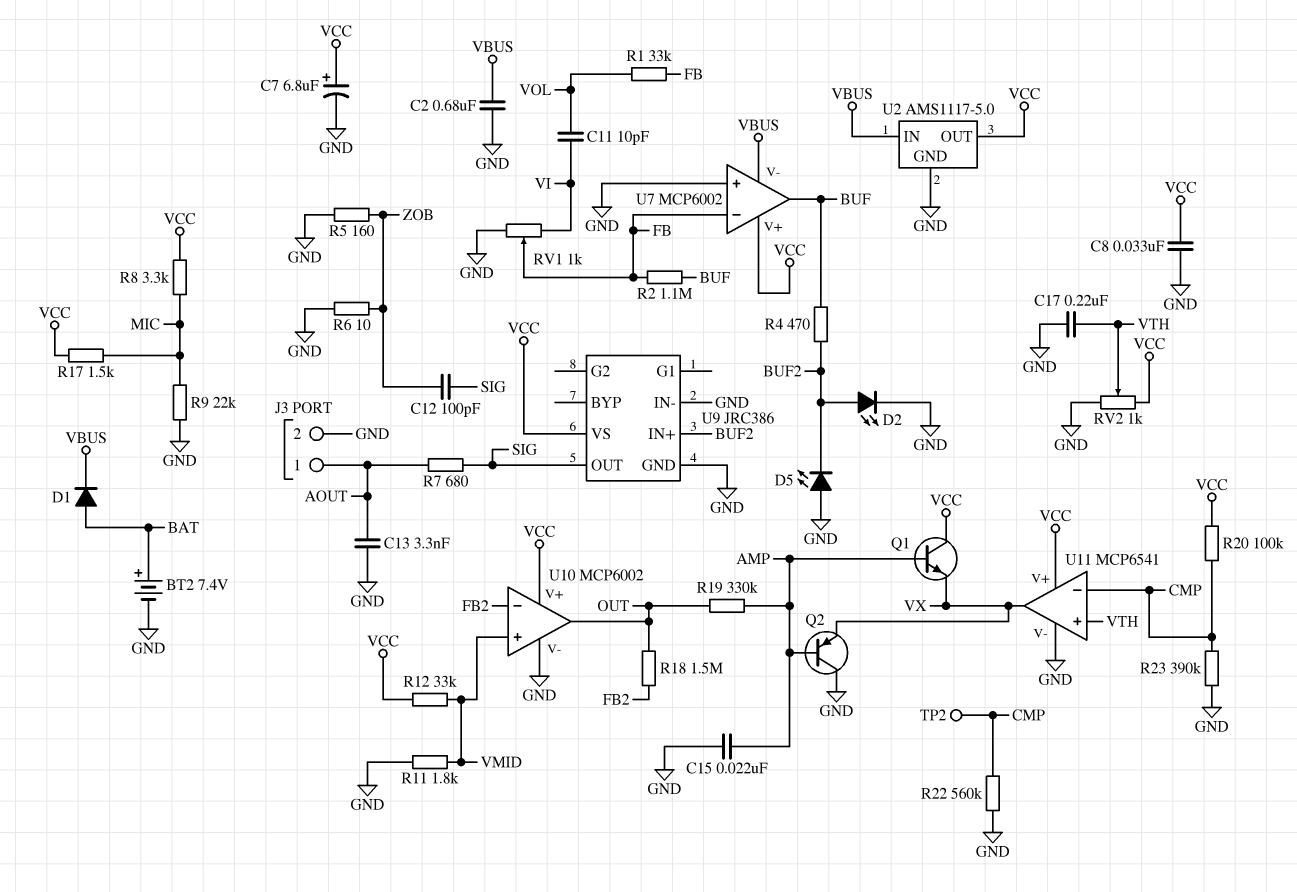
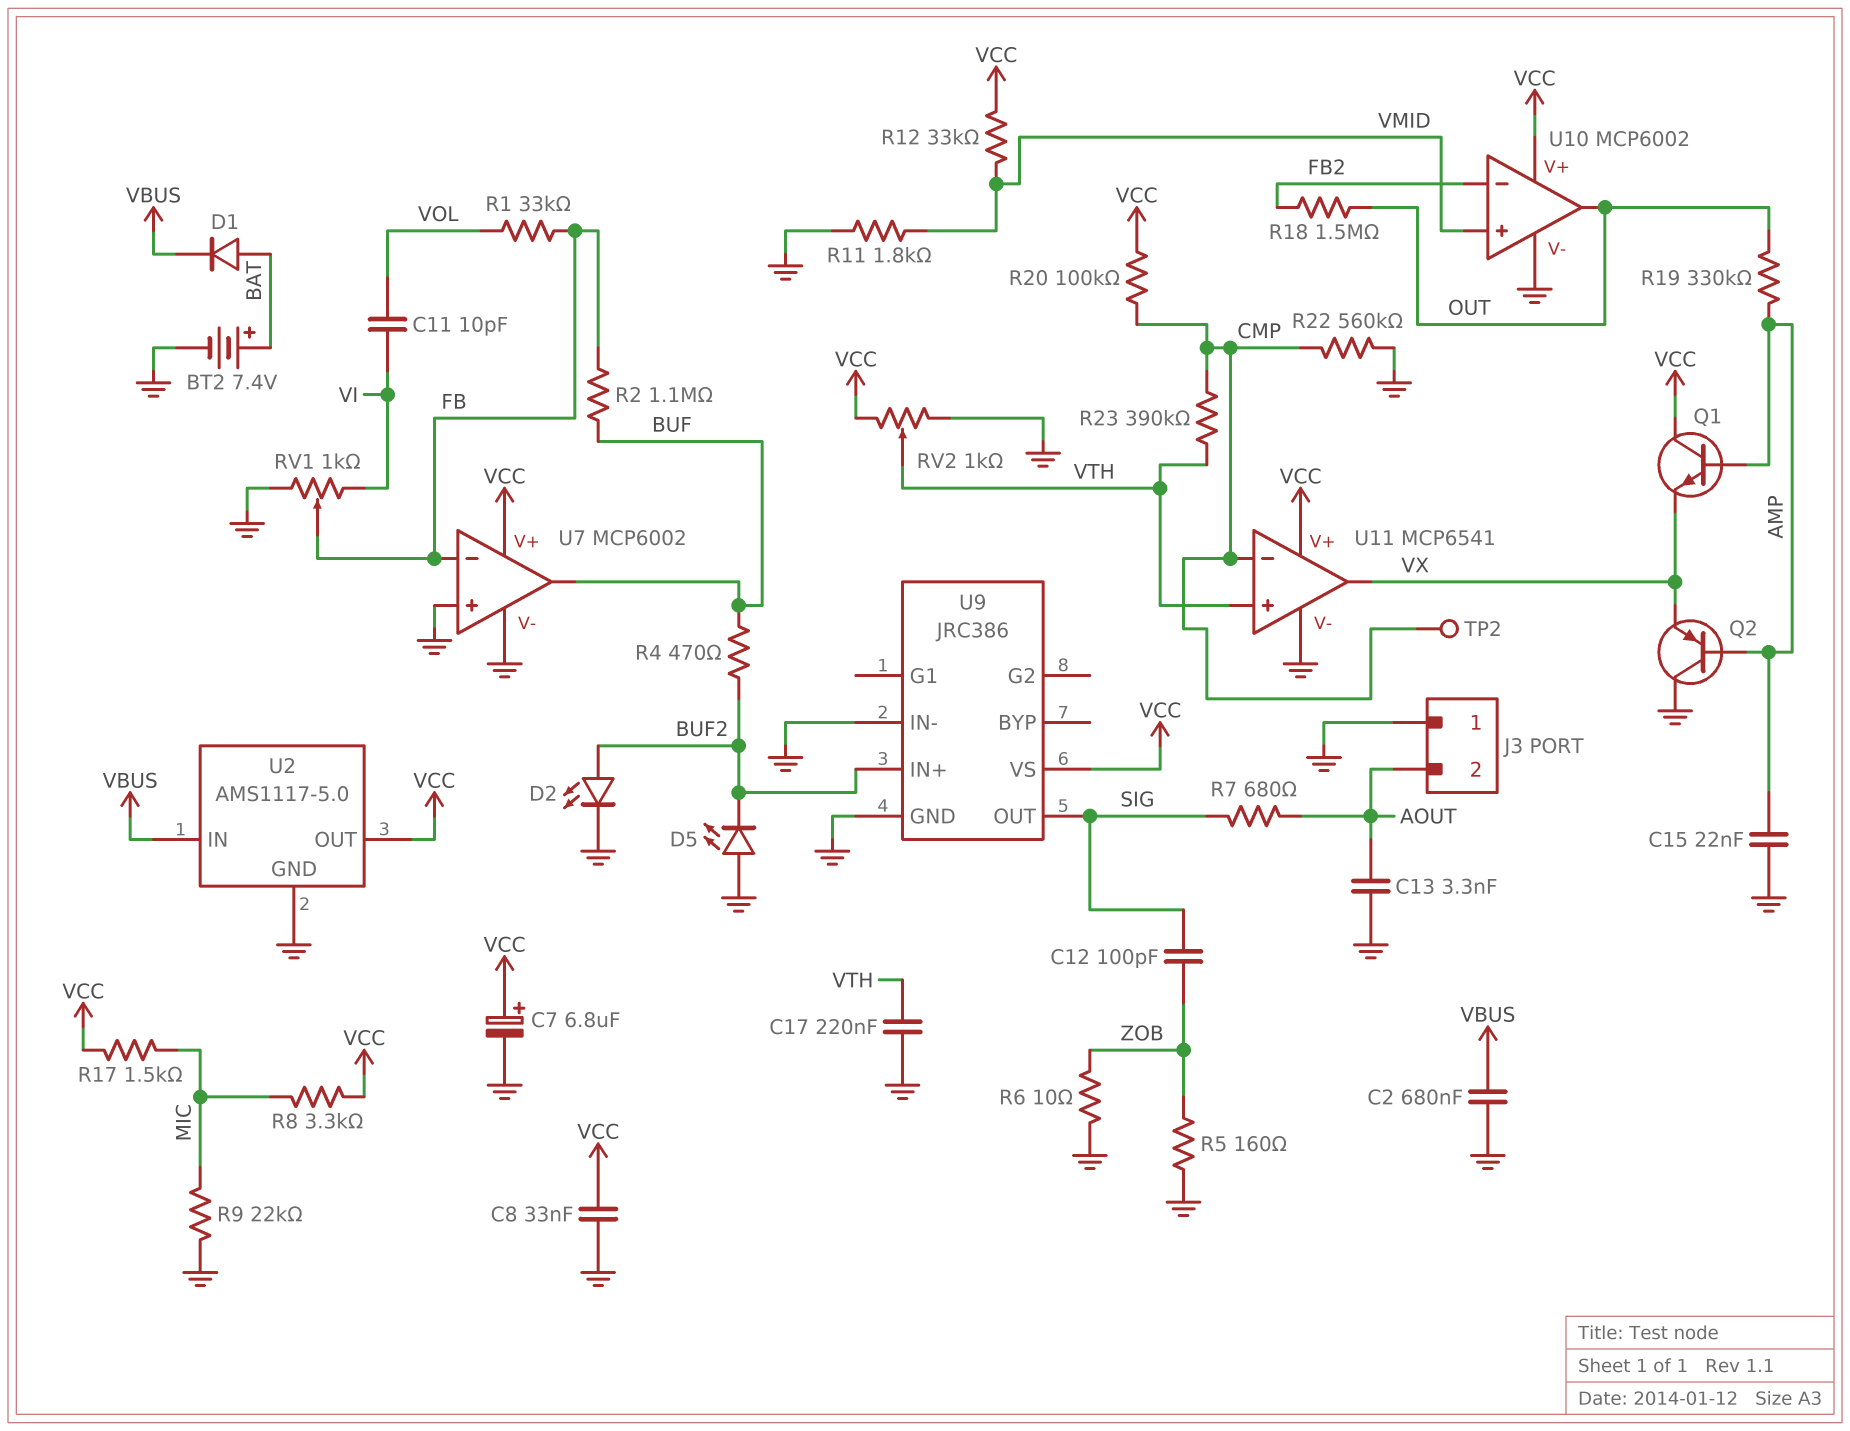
J3 pin 1: AOUT -> GND
J3 pin 2: GND -> AOUT
R23: 390k (CMP, GND) -> 390k (CMP, VTH)
U7 pin V-: VBUS -> GND

